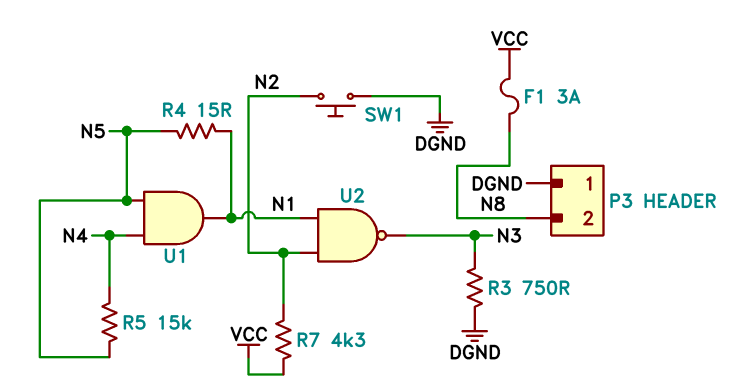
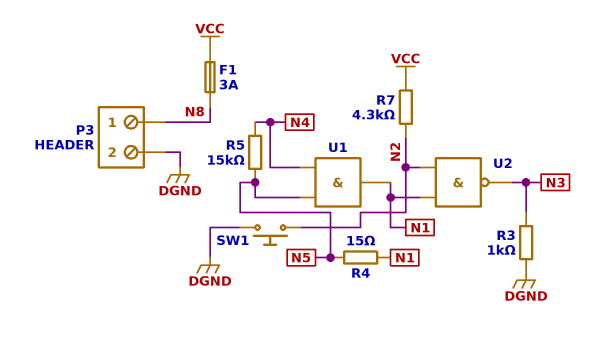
P3 pin 1: DGND -> N8
P3 pin 2: N8 -> DGND
R3: 750 (DGND, N3) -> 1k (DGND, N3)

